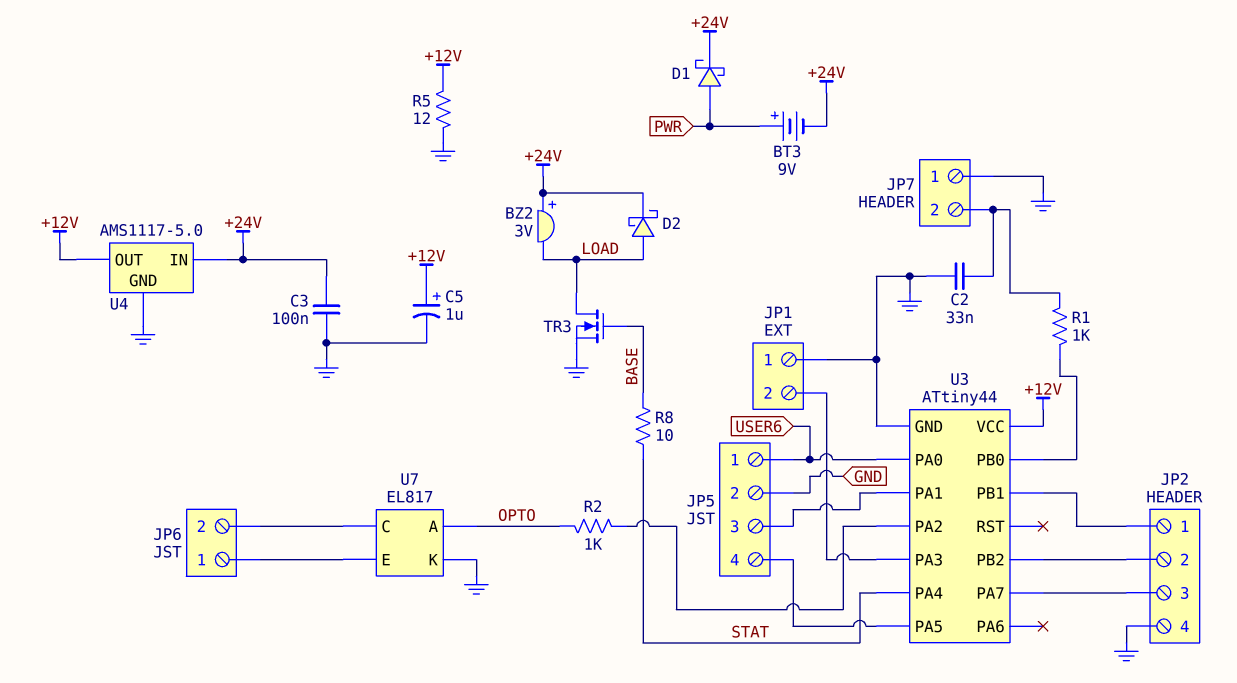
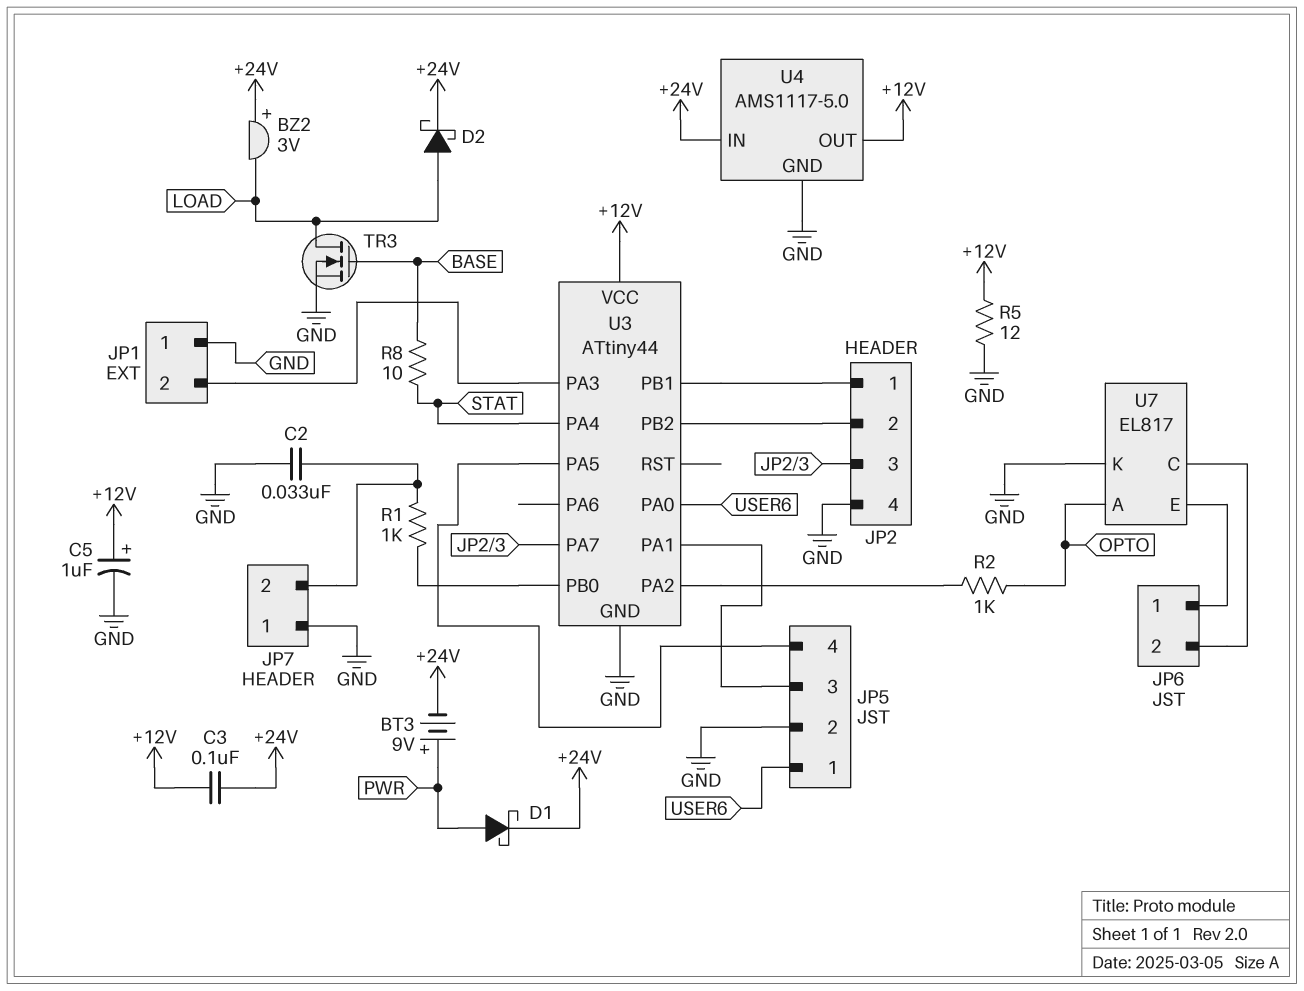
C3: 100nF (+24V, GND) -> 100nF (+12V, +24V)

